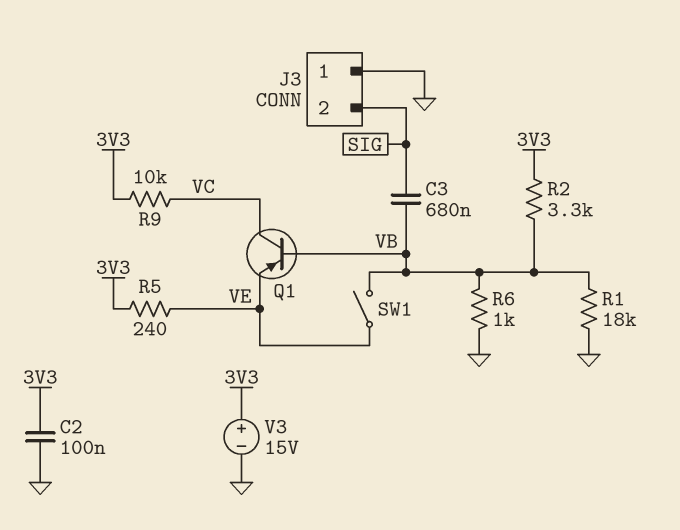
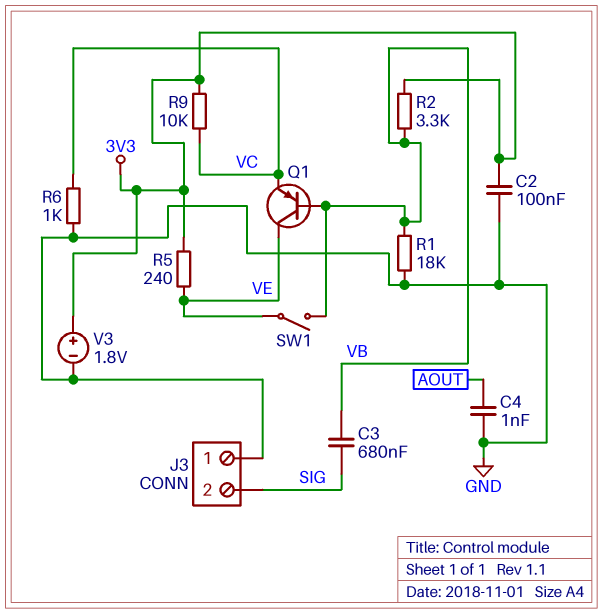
C4: none -> 1nF (AOUT, GND)
Q1: PNP (B VB, C VC, E VE) -> PNP (B VB, C VE, E VC)
R6: 1k (GND, VB) -> 1k (GND, VC)
V3: 15V (plus 3V3, minus GND) -> 1.8V (plus 3V3, minus GND)

